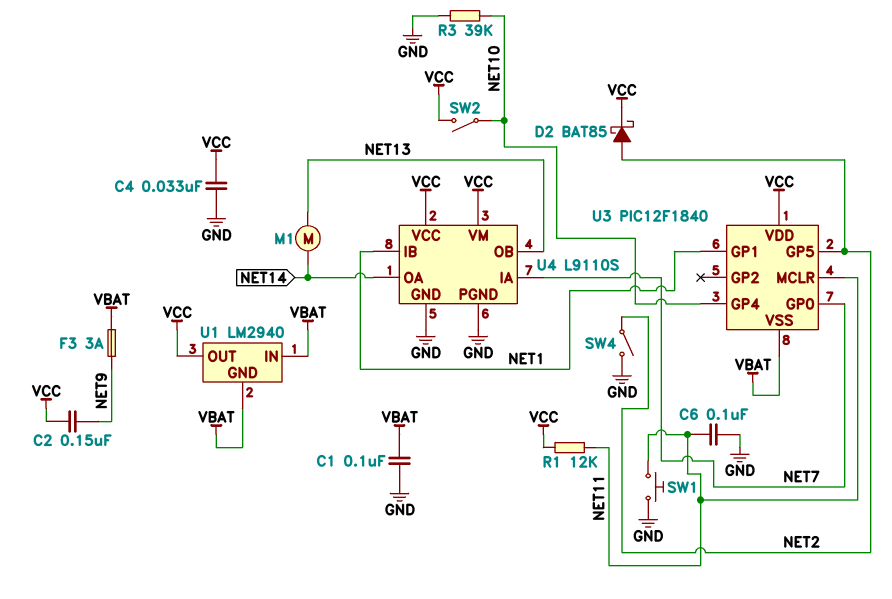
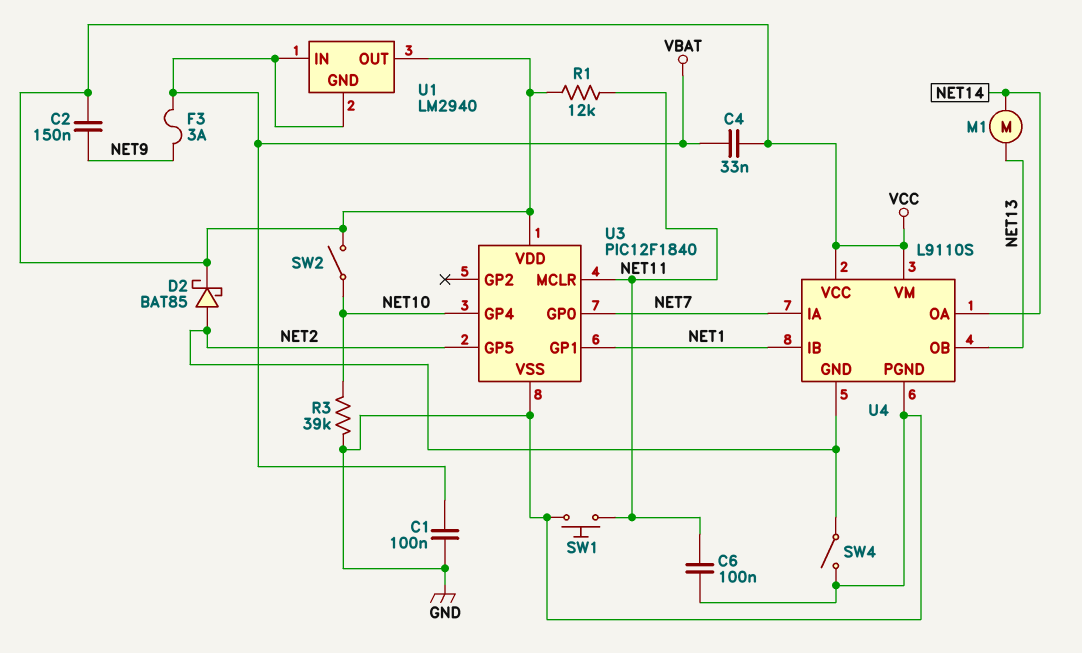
C4: 33nF (GND, VCC) -> 33nF (VBAT, VCC)
U3 pin VSS: VBAT -> GND
U4 pin GND: GND -> NET2

